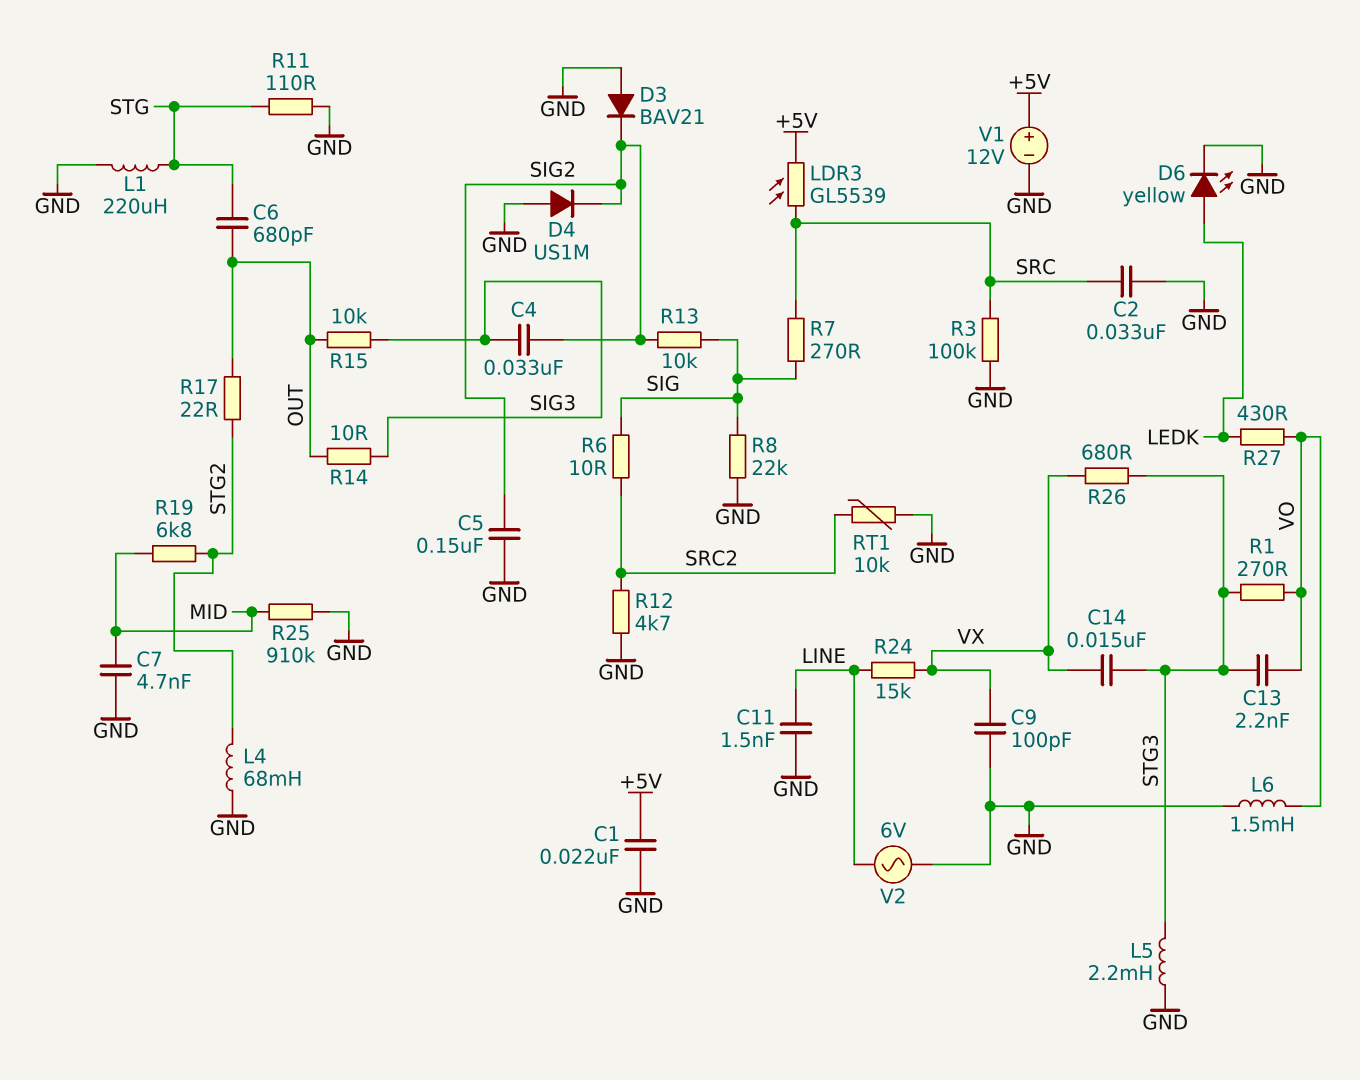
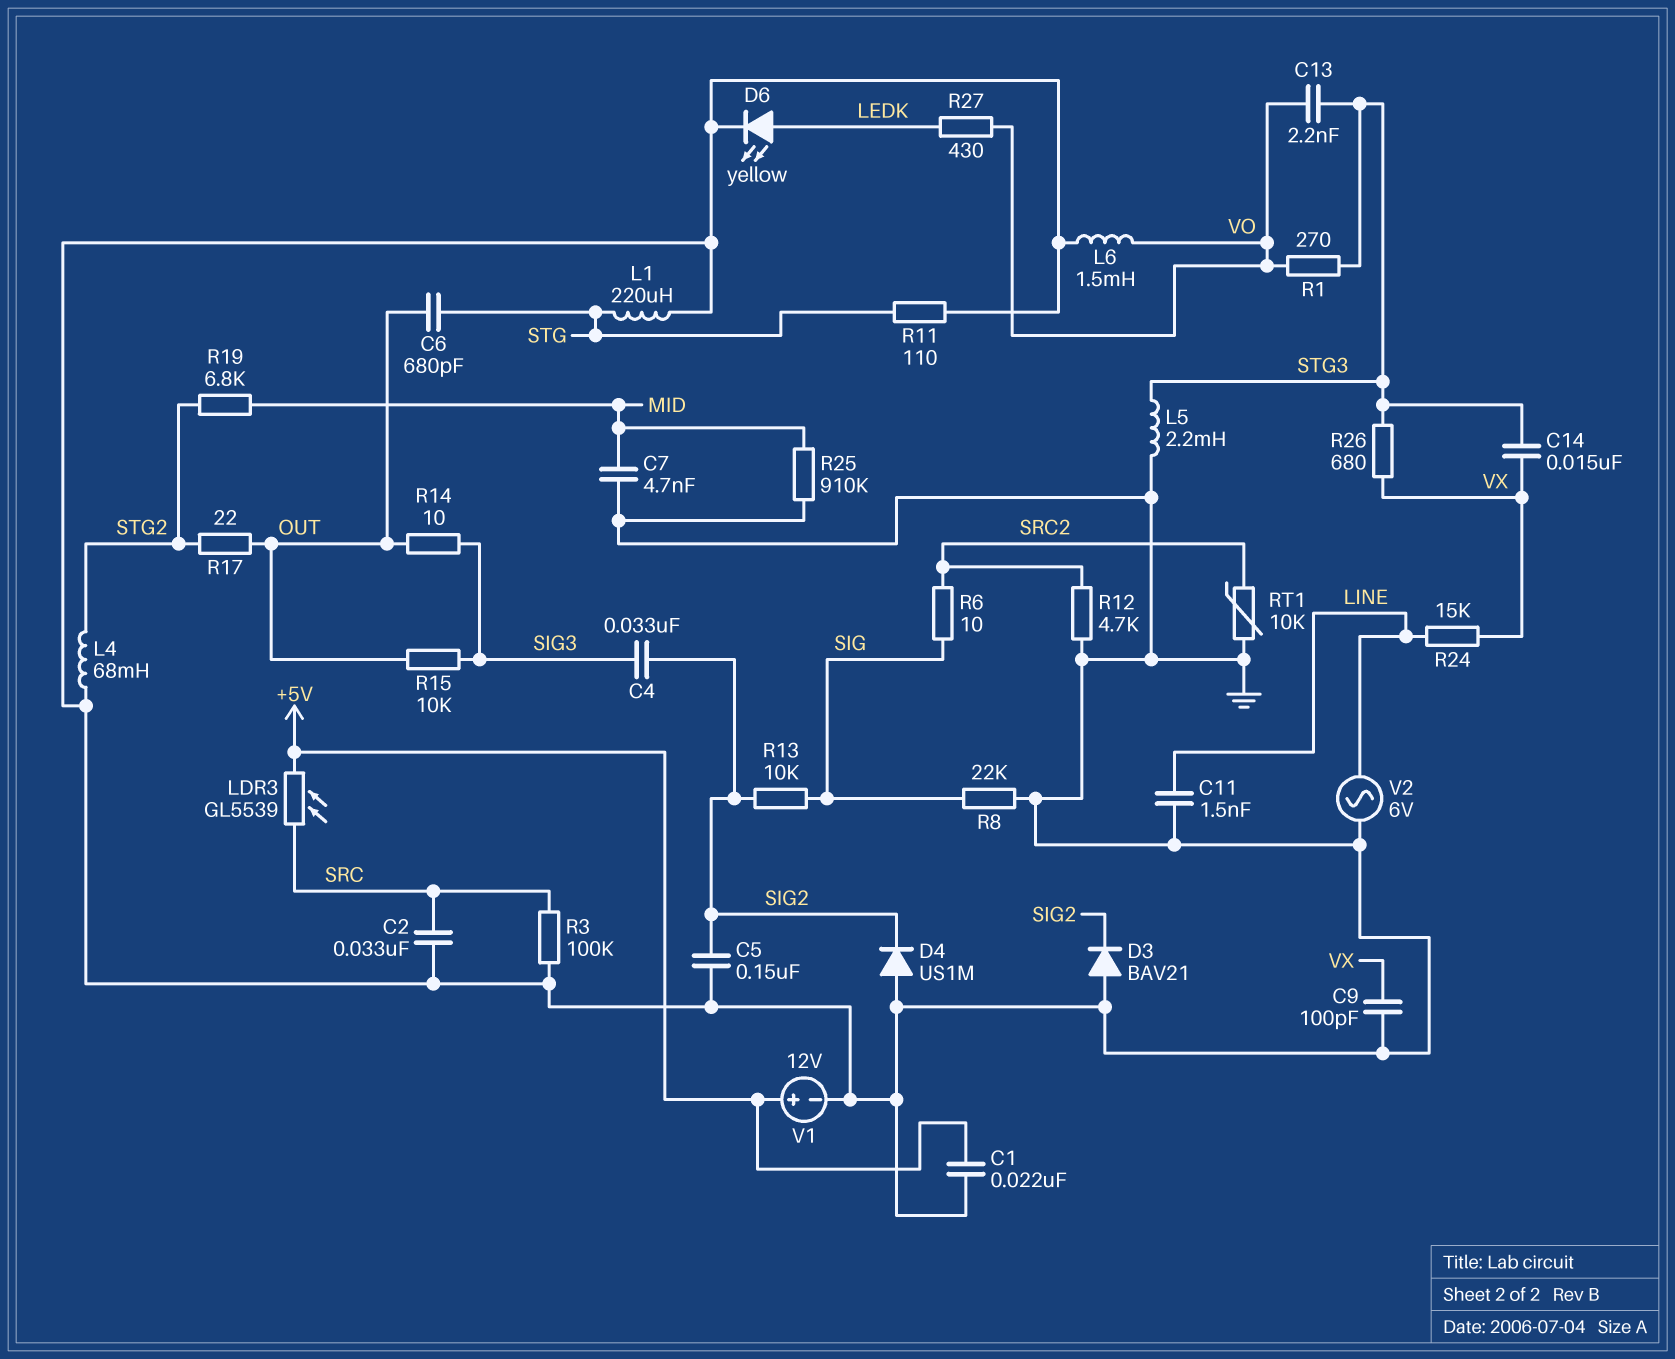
R7: 270 (SIG, SRC) -> none

